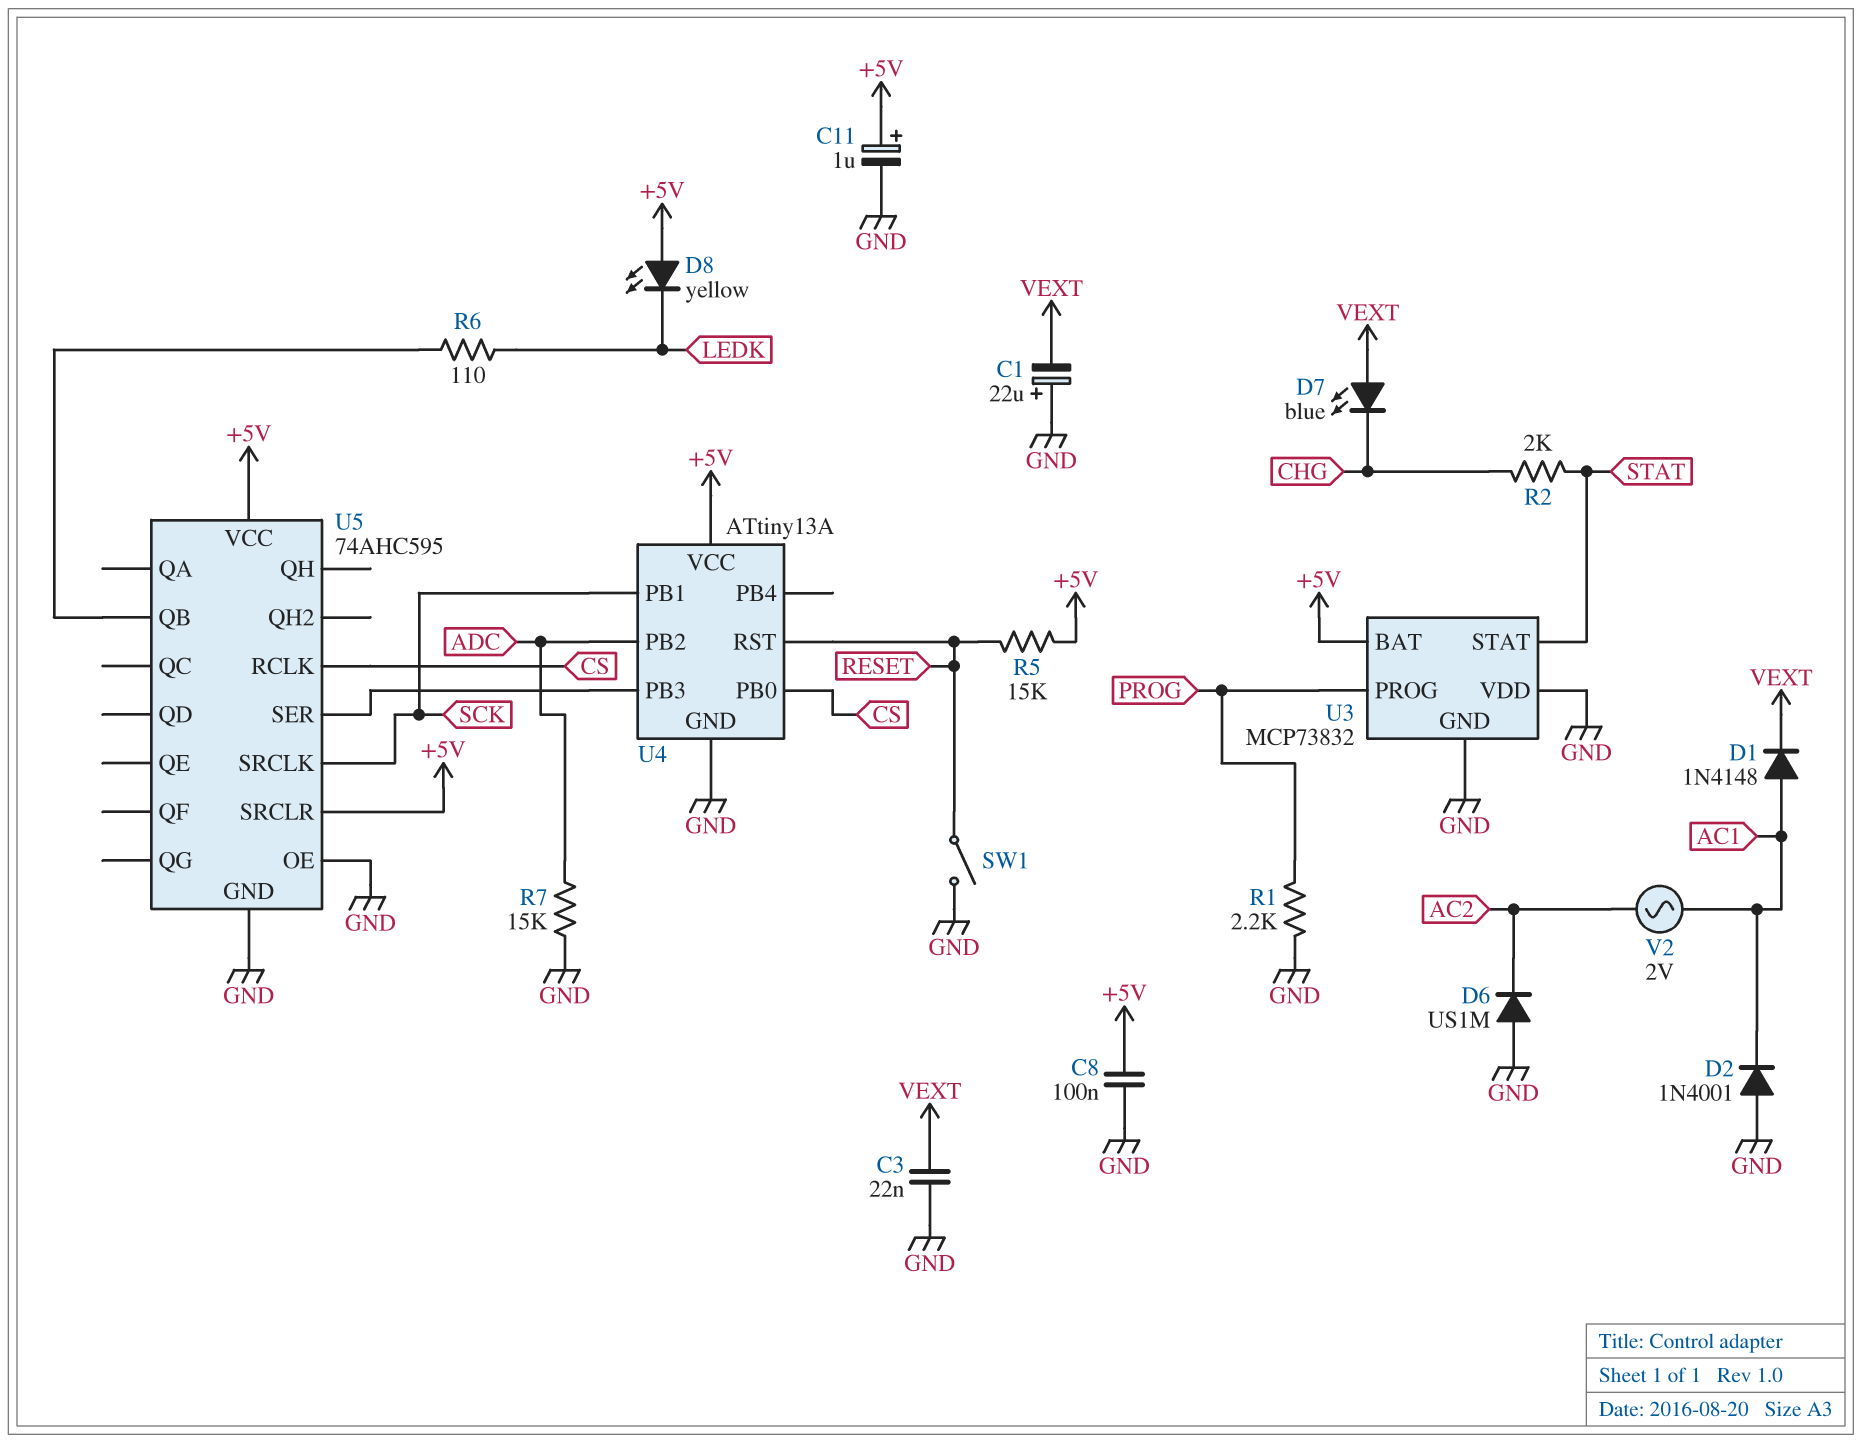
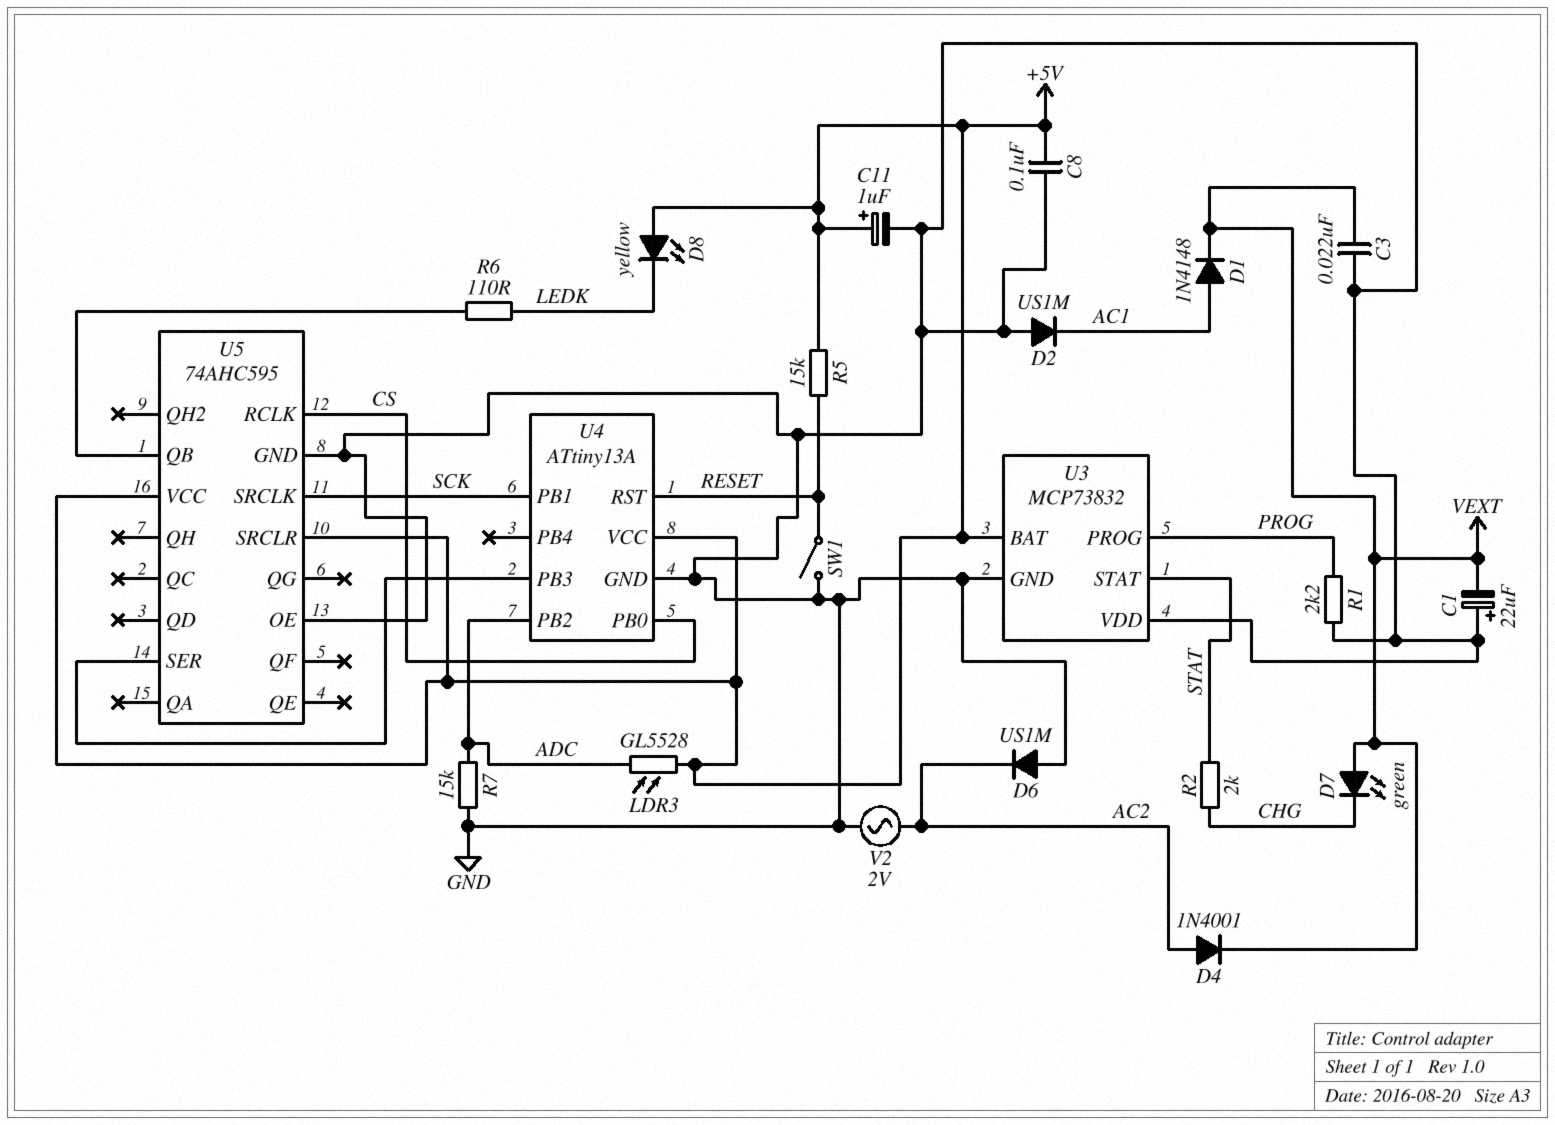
D2: diode 1N4001 (A GND, K AC1) -> diode US1M (A GND, K AC1)
D4: none -> diode 1N4001 (A AC2, K VEXT)
D7: LED blue (A VEXT, K CHG) -> LED green (A VEXT, K CHG)
LDR3: none -> GL5528 (+5V, ADC)
V2: AC 2V (AC1, AC2) -> AC 2V (AC2, GND)

